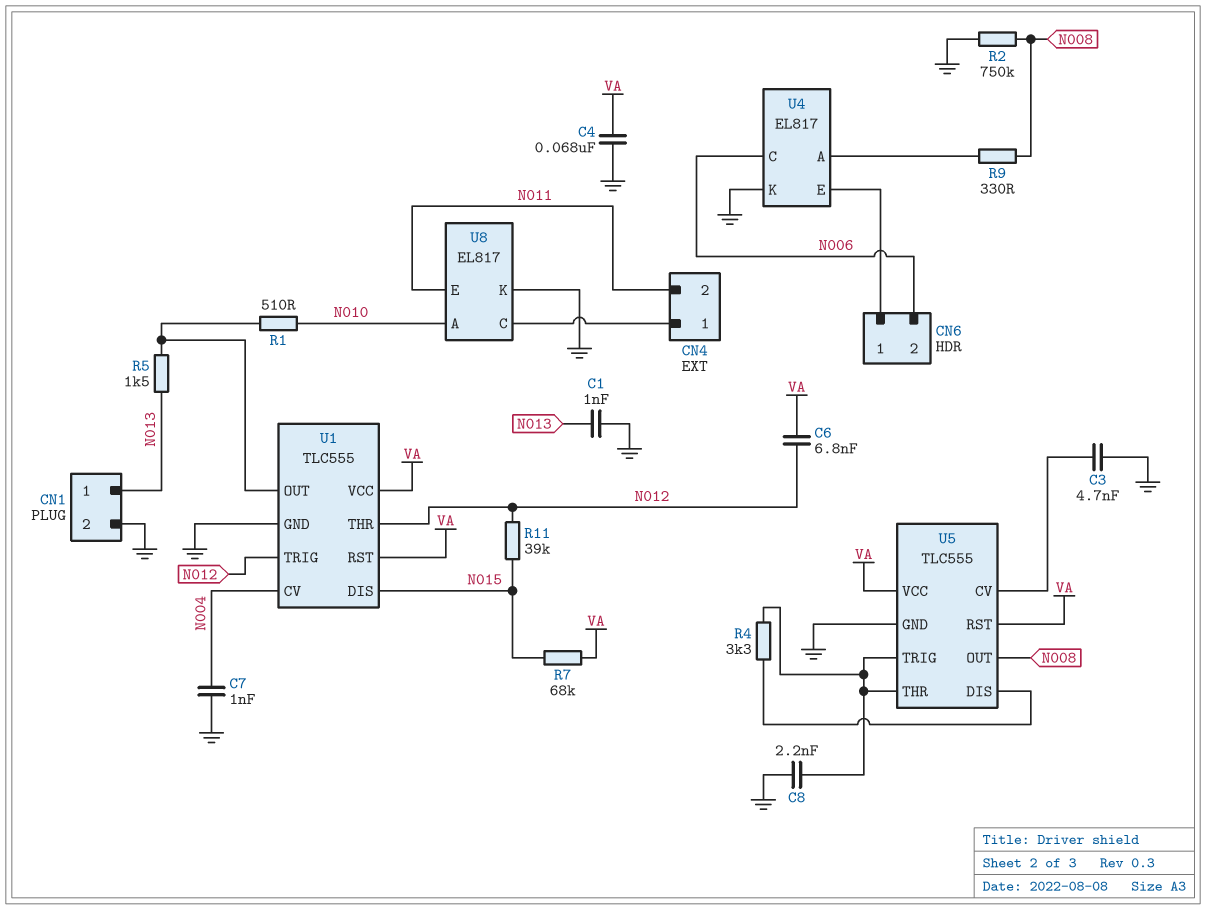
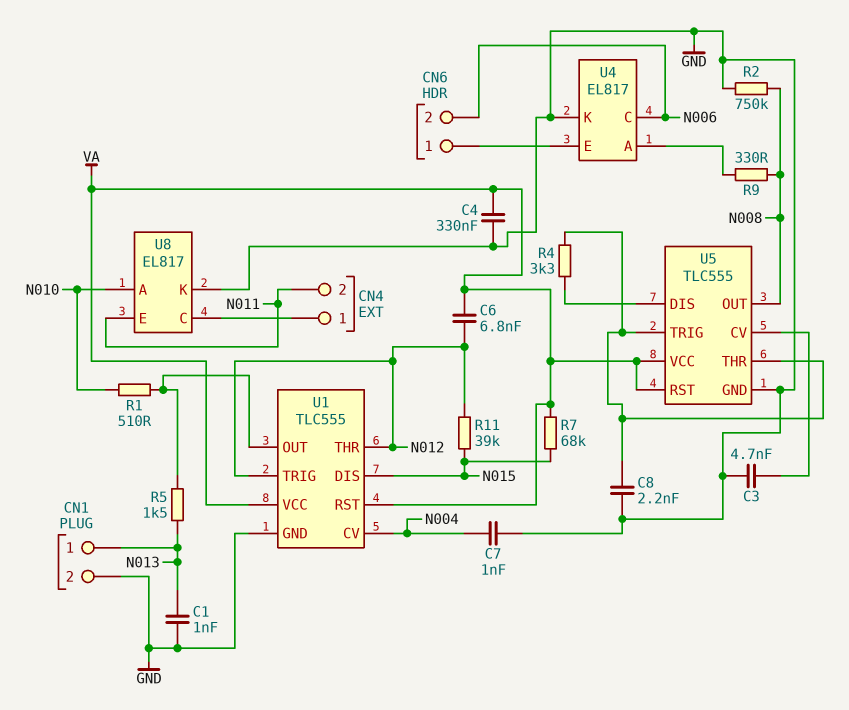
C4: 68nF (GND, VA) -> 330nF (GND, VA)

